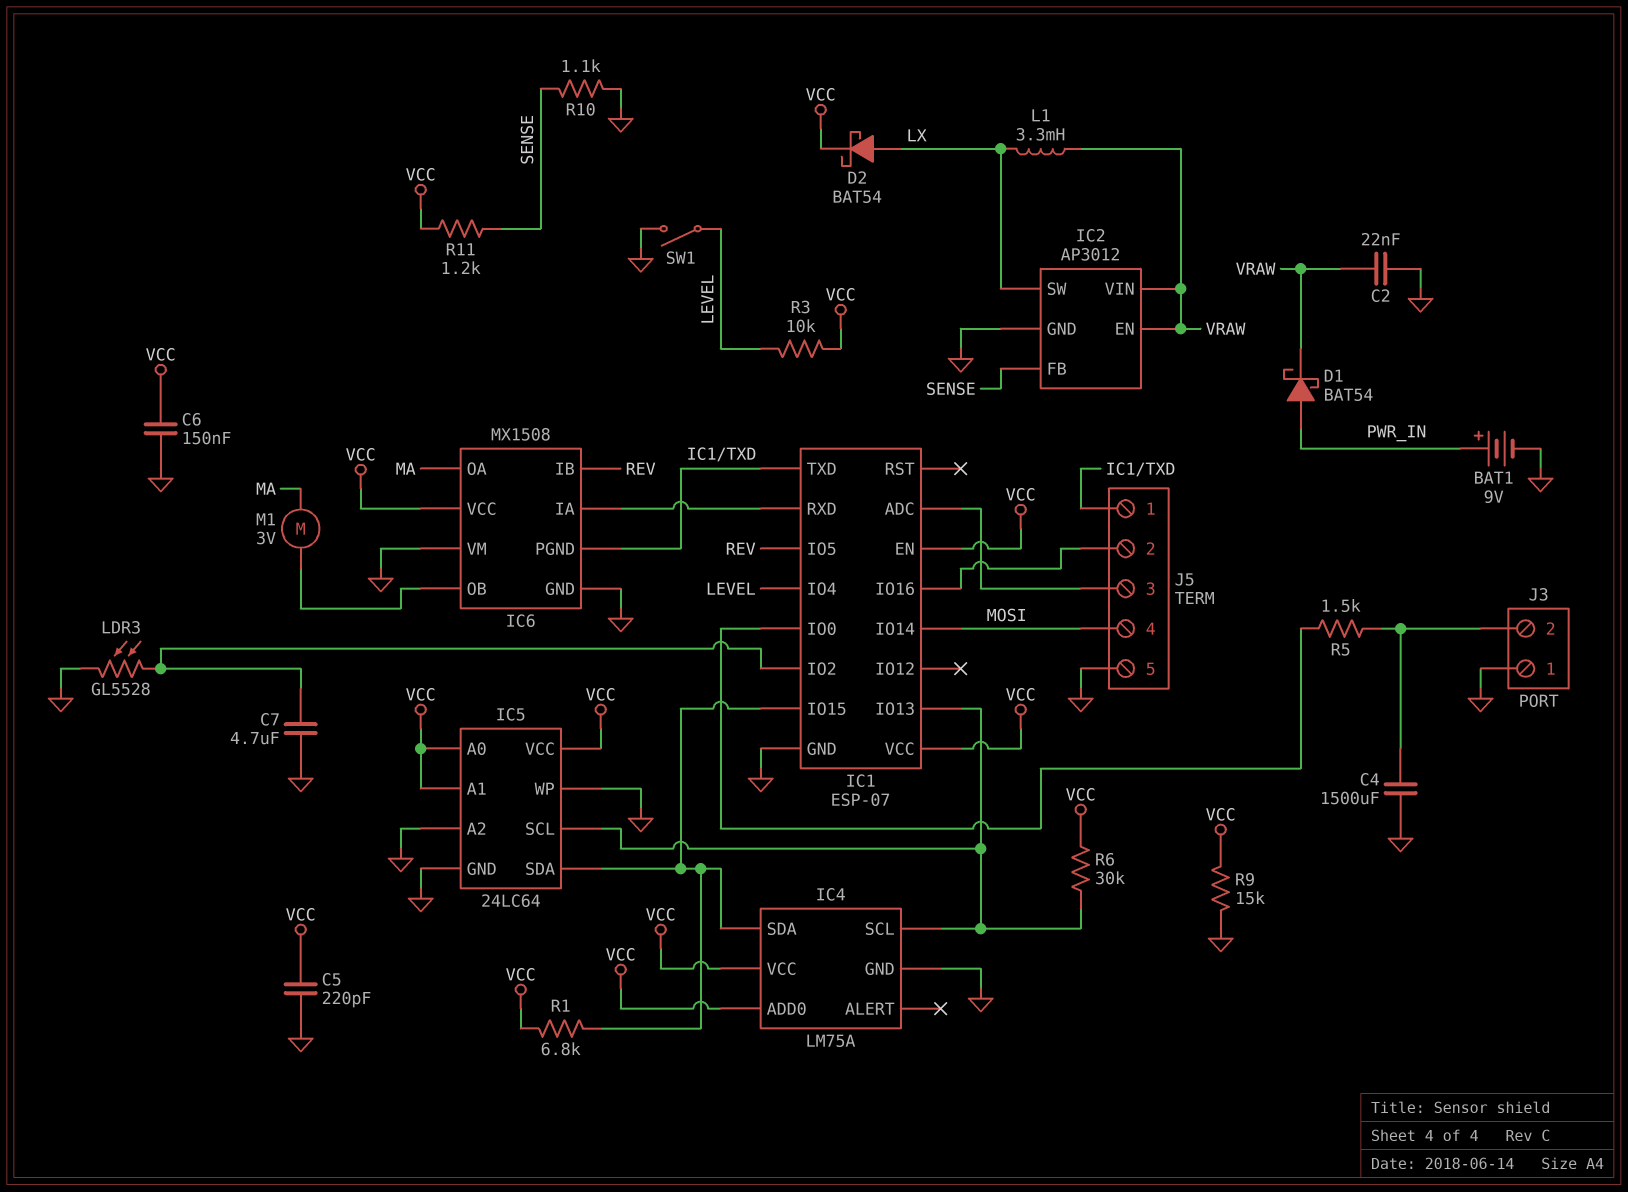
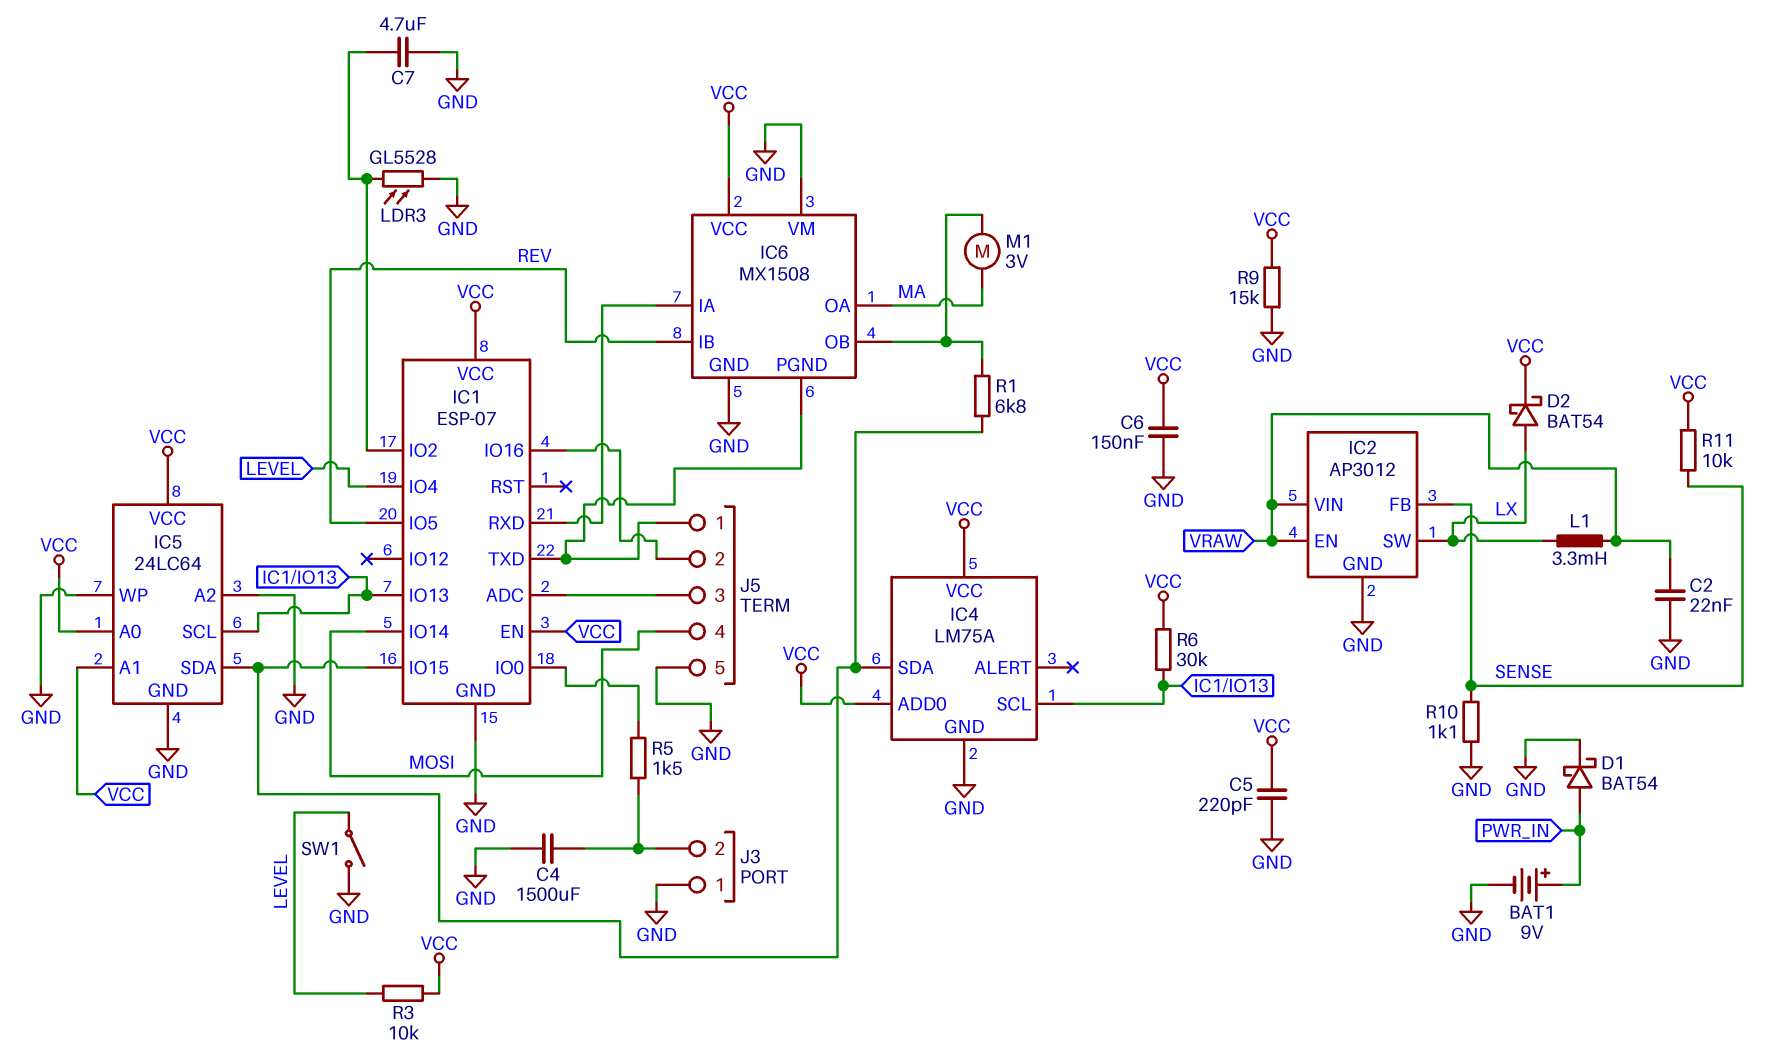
D1: schottky BAT54 (A PWR_IN, K VRAW) -> schottky BAT54 (A PWR_IN, K GND)
R1: 6.8k (IC1/IO15, VCC) -> 6.8k (IC1/IO15, IC6/OB)
R11: 1.2k (SENSE, VCC) -> 10k (SENSE, VCC)

